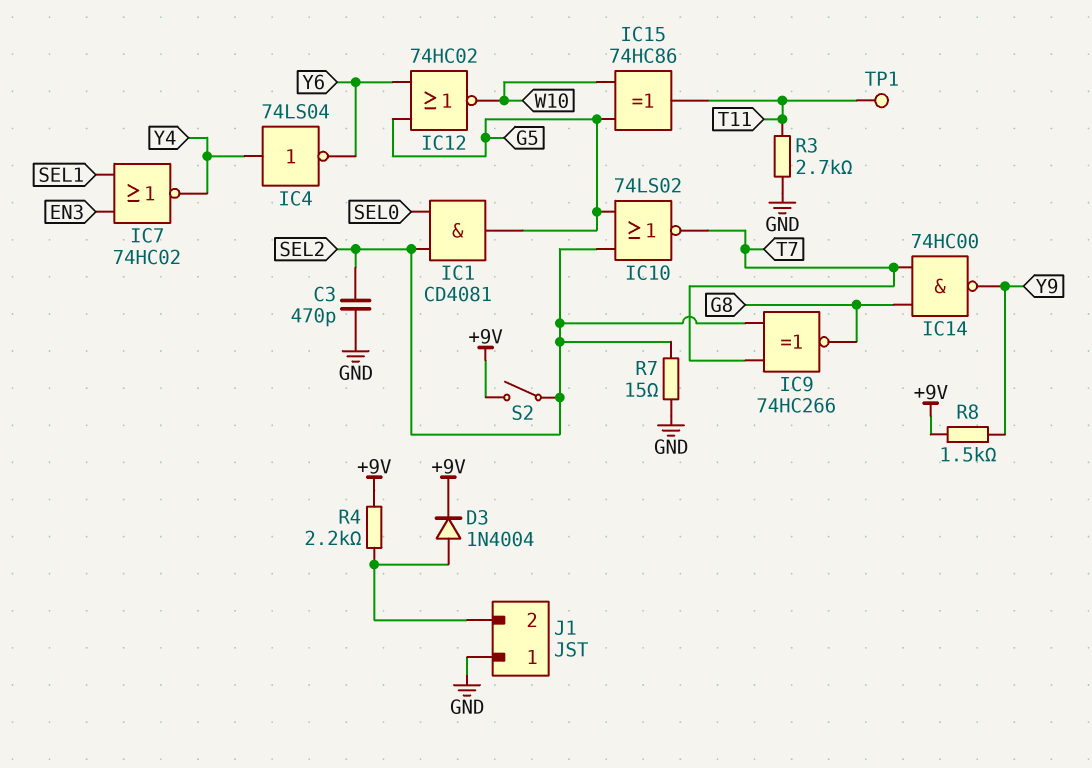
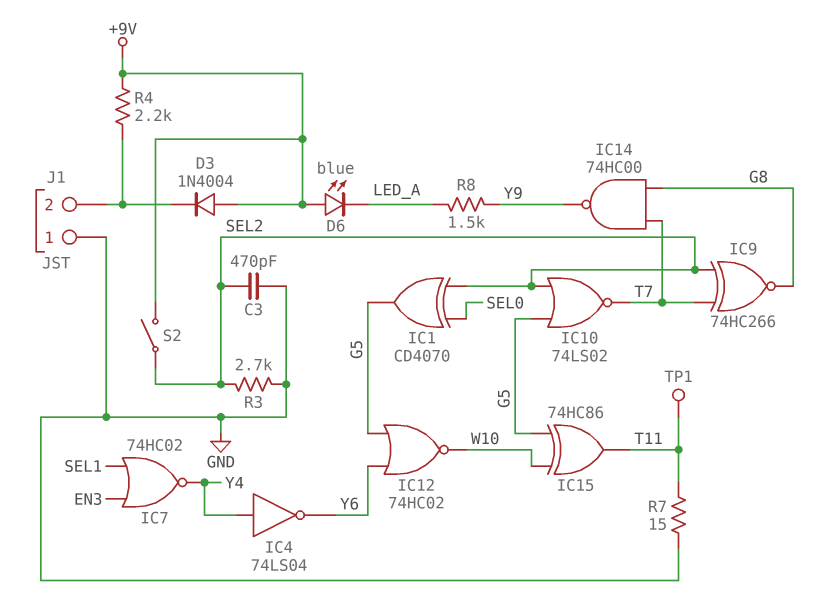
D3: diode 1N4004 (A J1/2, K +9V) -> diode 1N4004 (A +9V, K J1/2)
D6: none -> LED blue (A +9V, K LED_A)
IC1: AND CD4081 (in SEL0, in SEL2, out G5) -> XOR CD4070 (in SEL0, in SEL2, out G5)
R3: 2.7k (GND, T11) -> 2.7k (GND, SEL2)
R7: 15 (GND, SEL2) -> 15 (GND, T11)
R8: 1.5k (+9V, Y9) -> 1.5k (LED_A, Y9)

